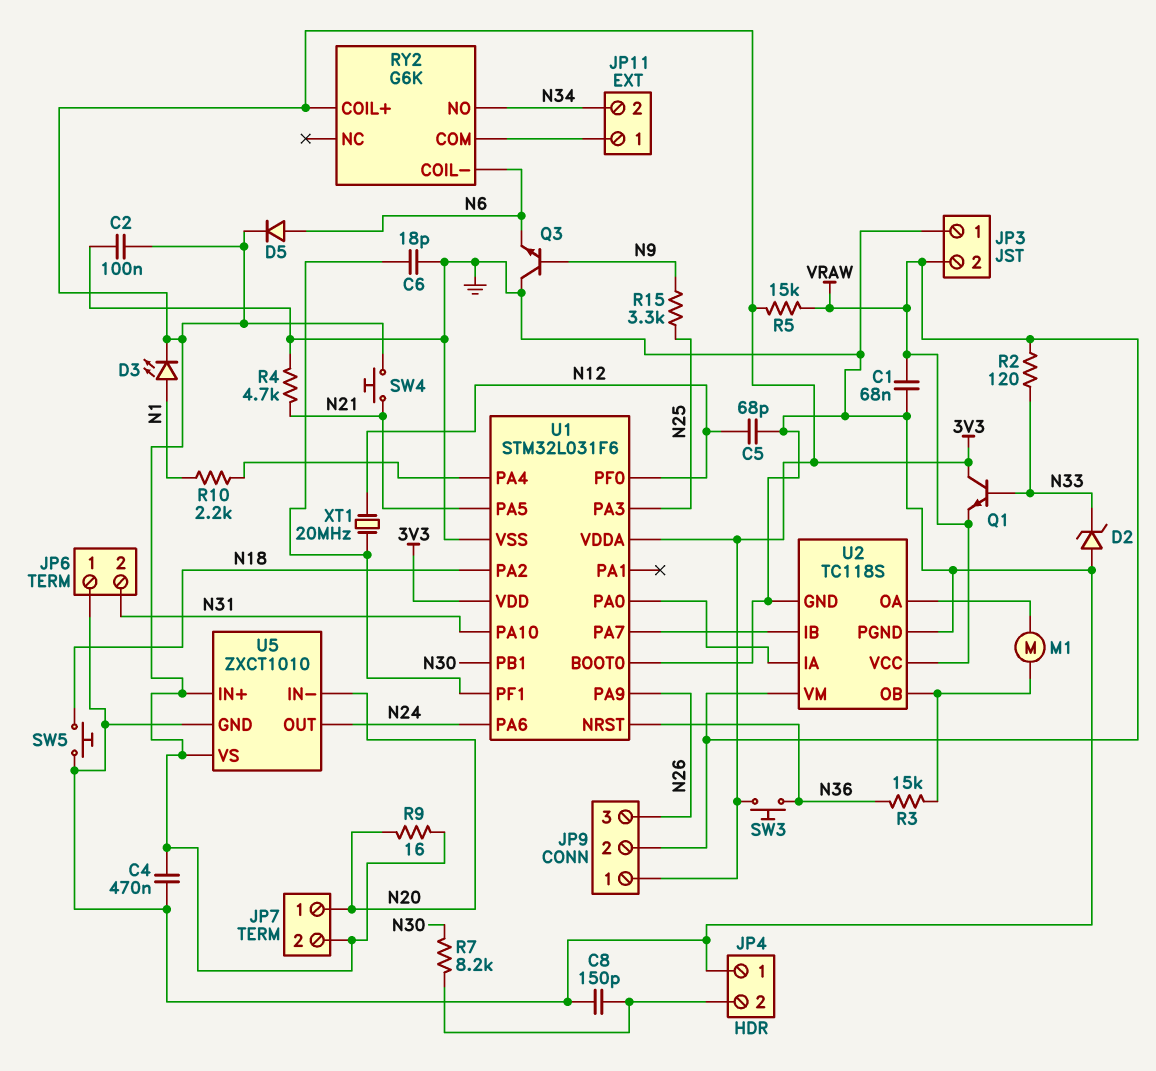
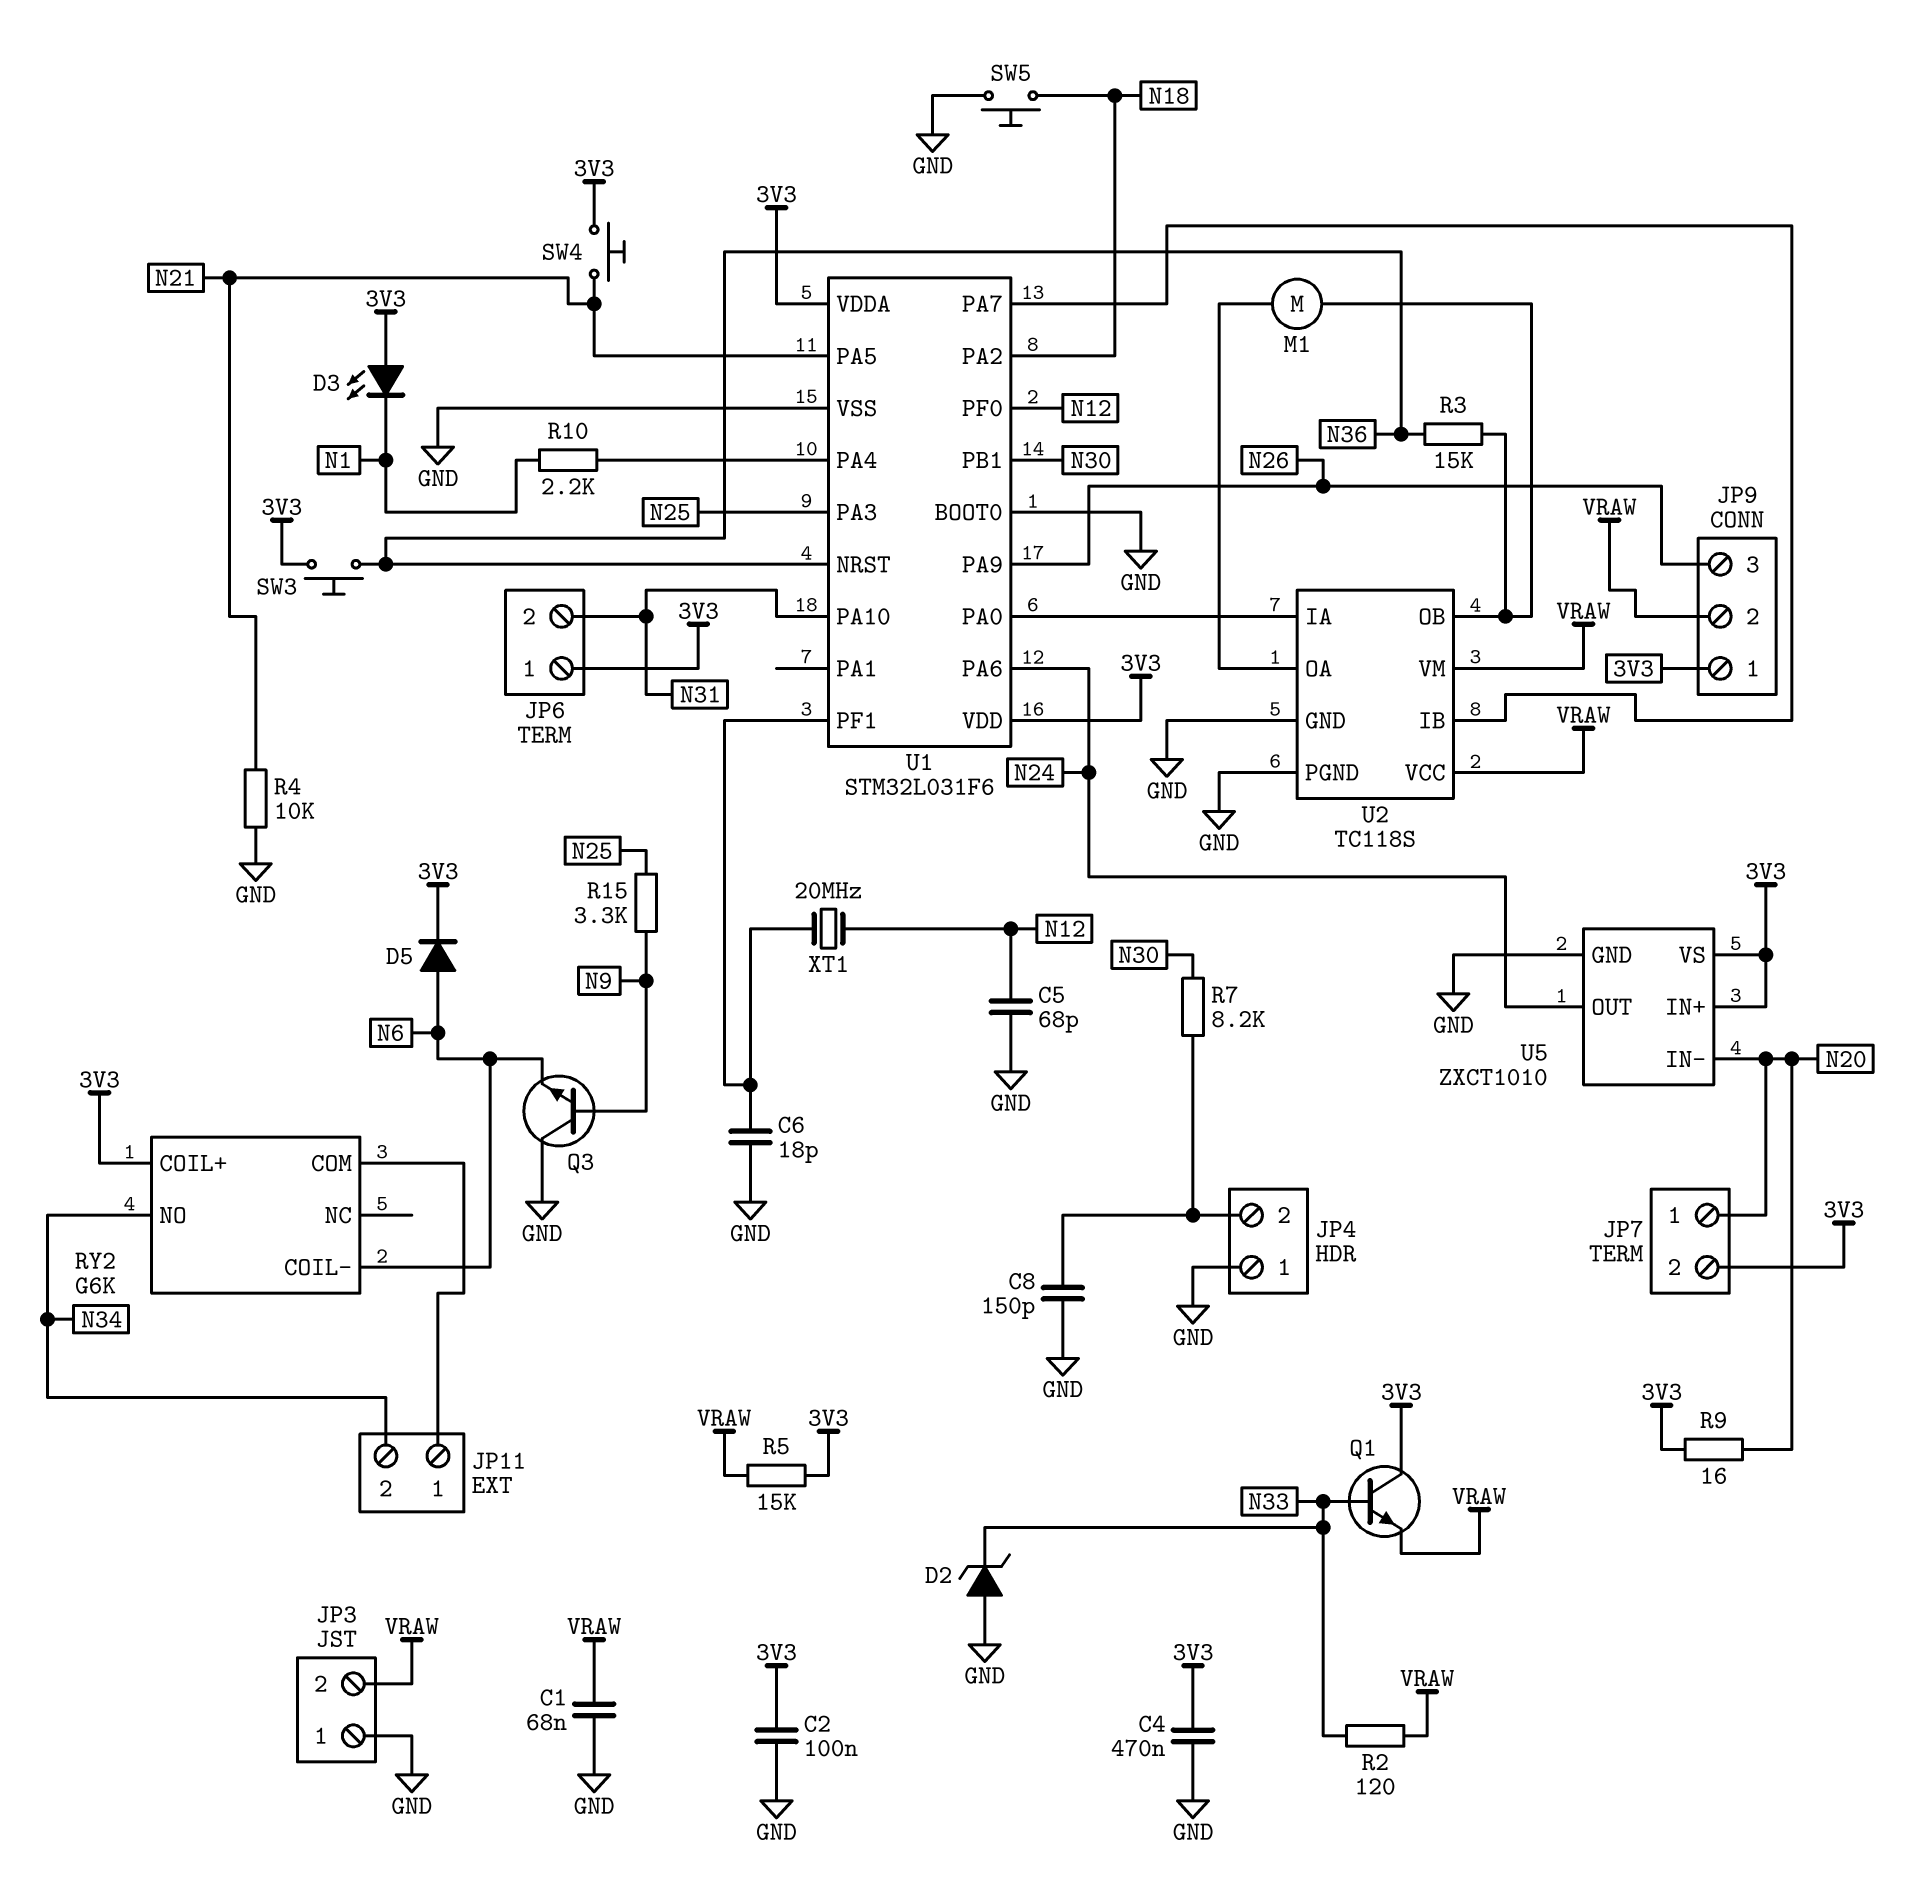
D3: LED (A N1, K 3V3) -> LED (A 3V3, K N1)
JP6 pin 1: GND -> 3V3
R4: 4.7k (GND, N21) -> 10k (GND, N21)

